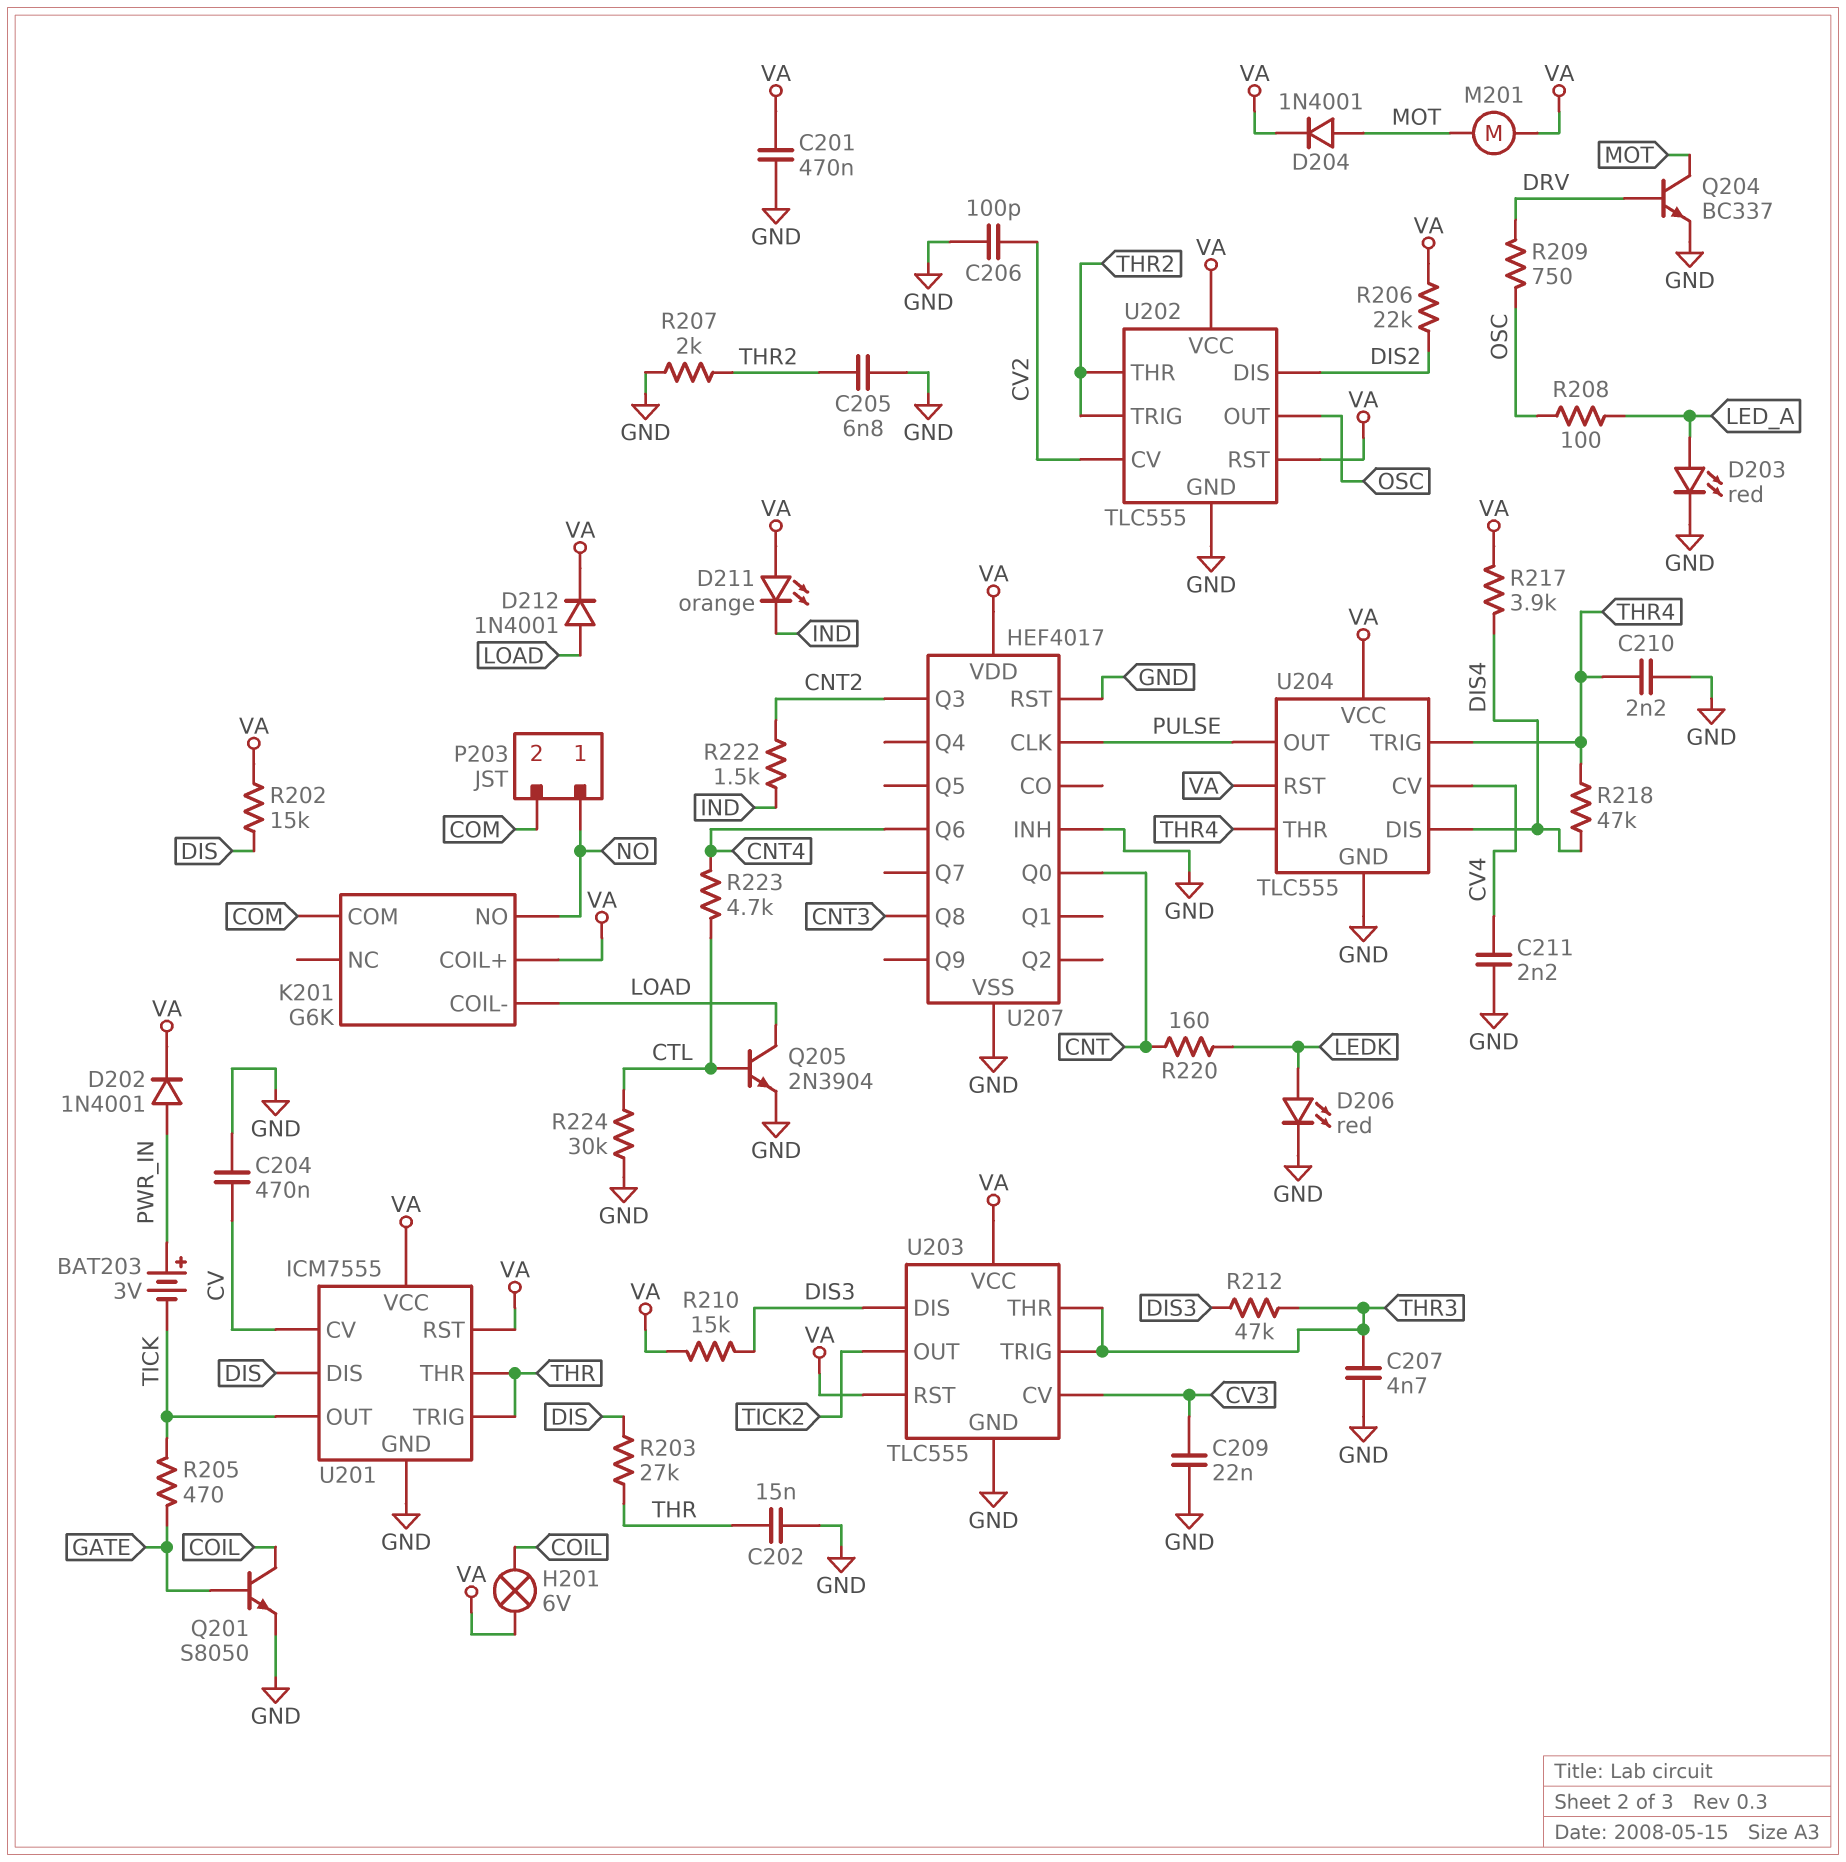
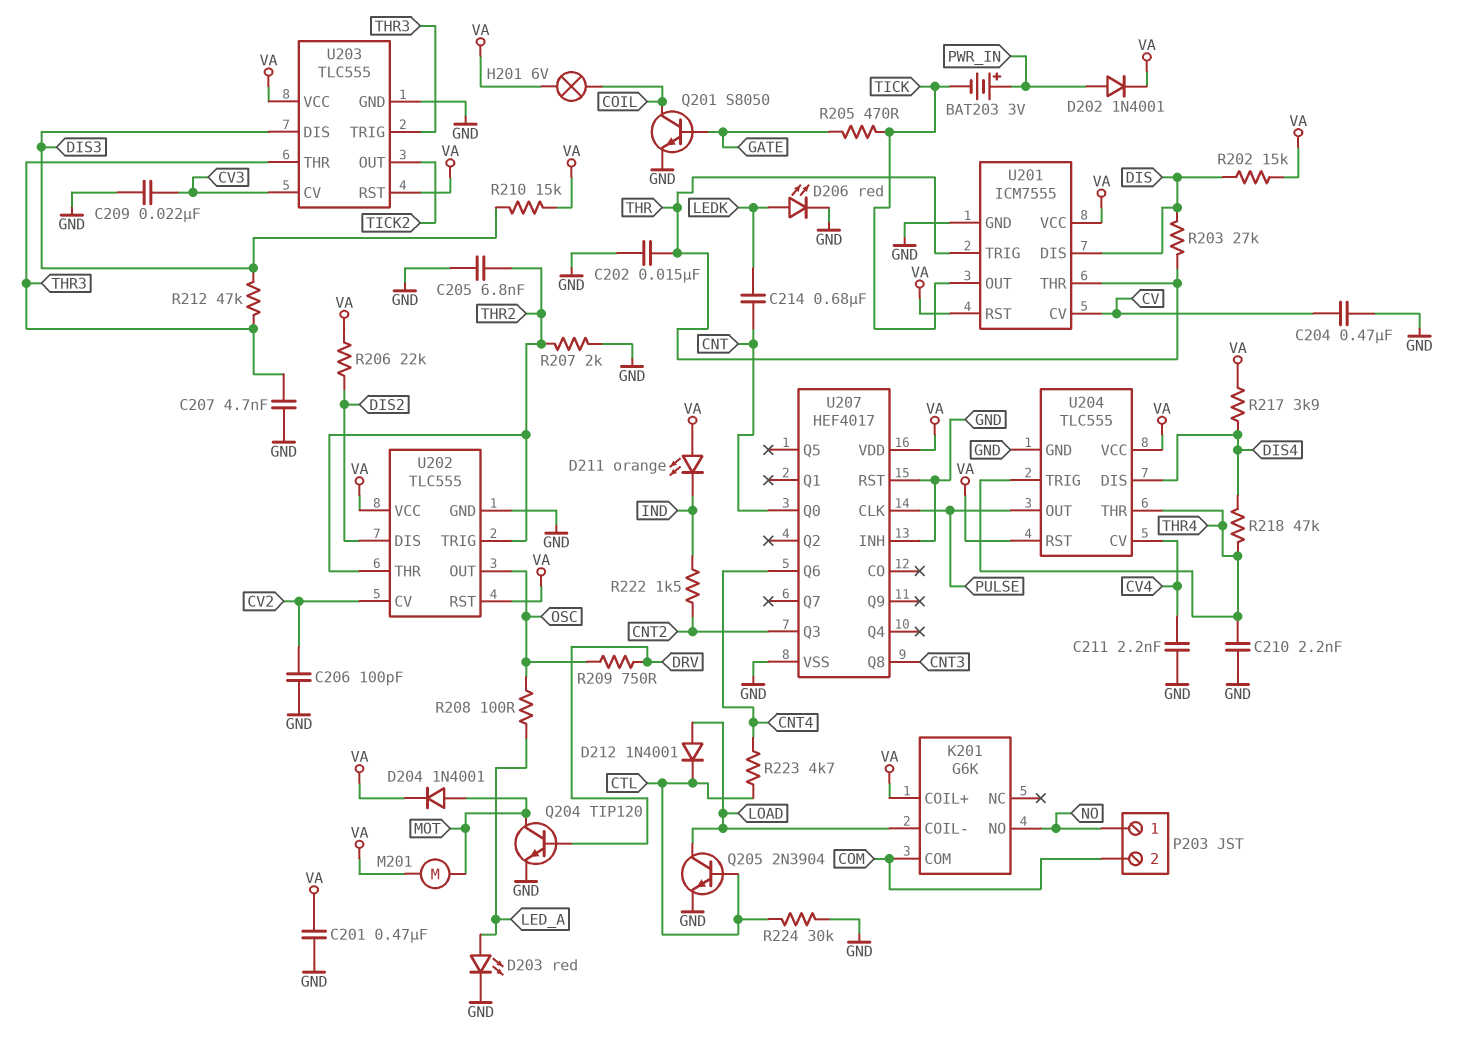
C214: none -> 680nF (CNT, LEDK)
D212: diode 1N4001 (A LOAD, K VA) -> diode 1N4001 (A LOAD, K CTL)
Q204: NPN BC337 (B DRV, C MOT, E GND) -> NPN TIP120 (B DRV, C MOT, E GND)
R220: 160 (CNT, LEDK) -> none

